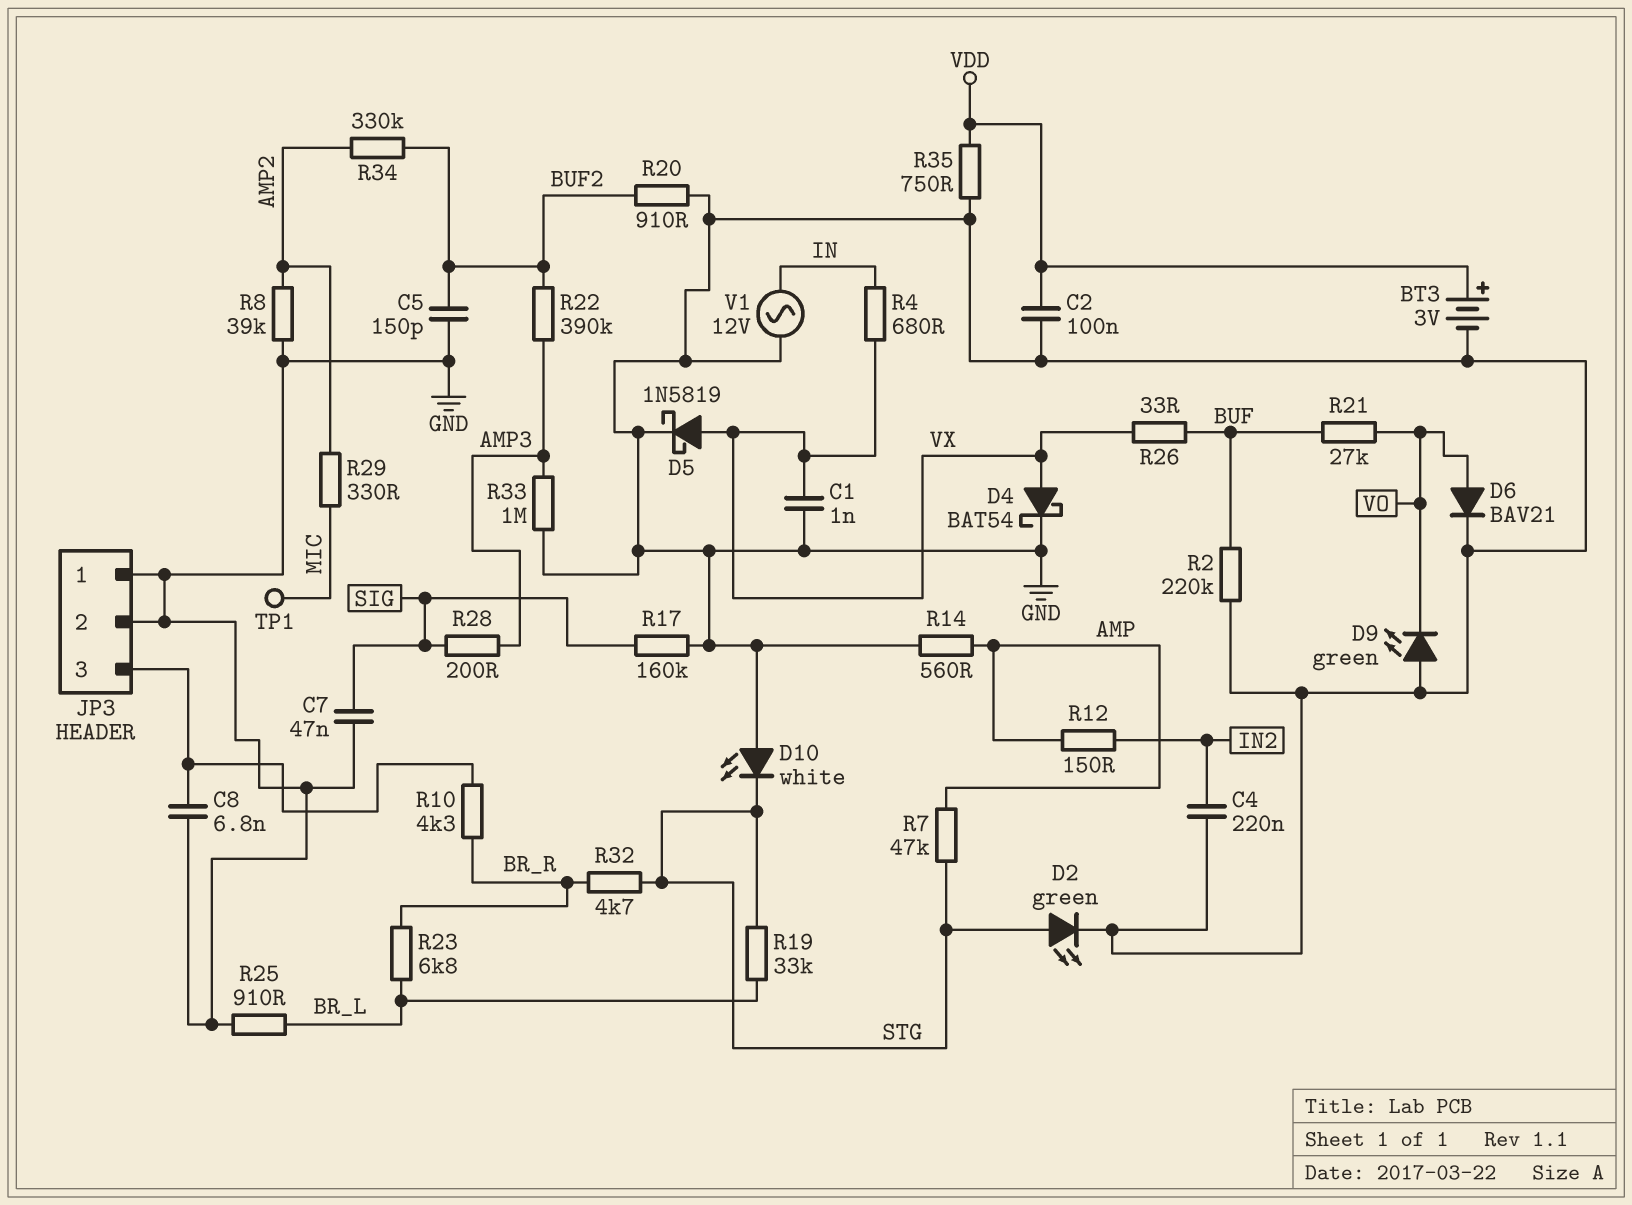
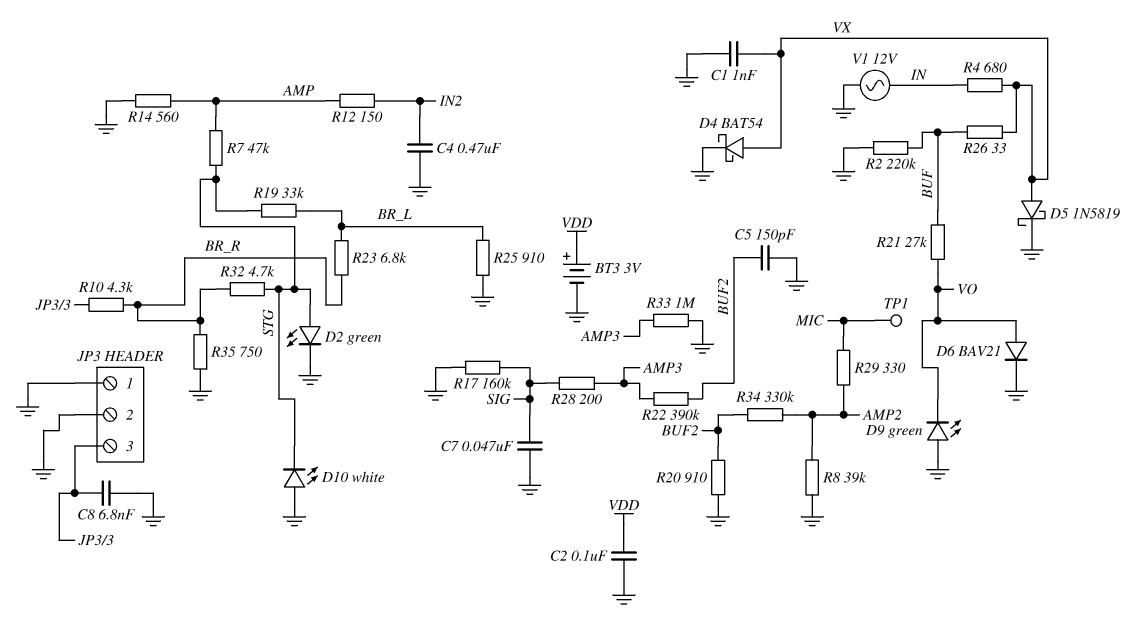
C4: 220nF (GND, IN2) -> 470nF (GND, IN2)
R35: 750 (GND, VDD) -> 750 (BR_R, GND)

